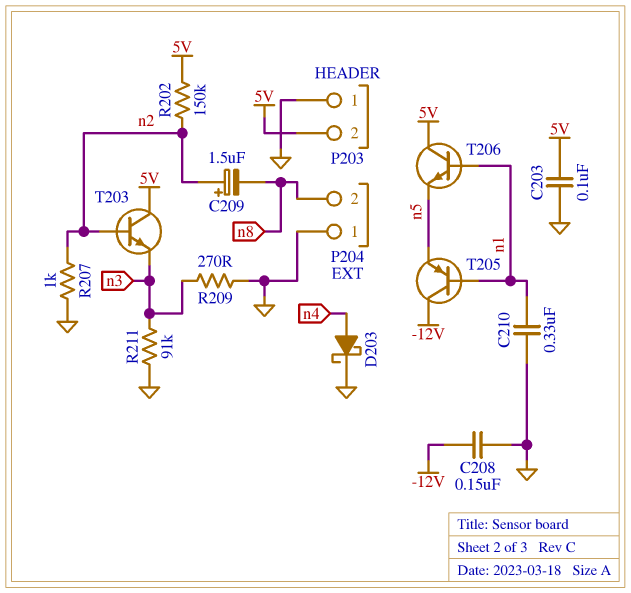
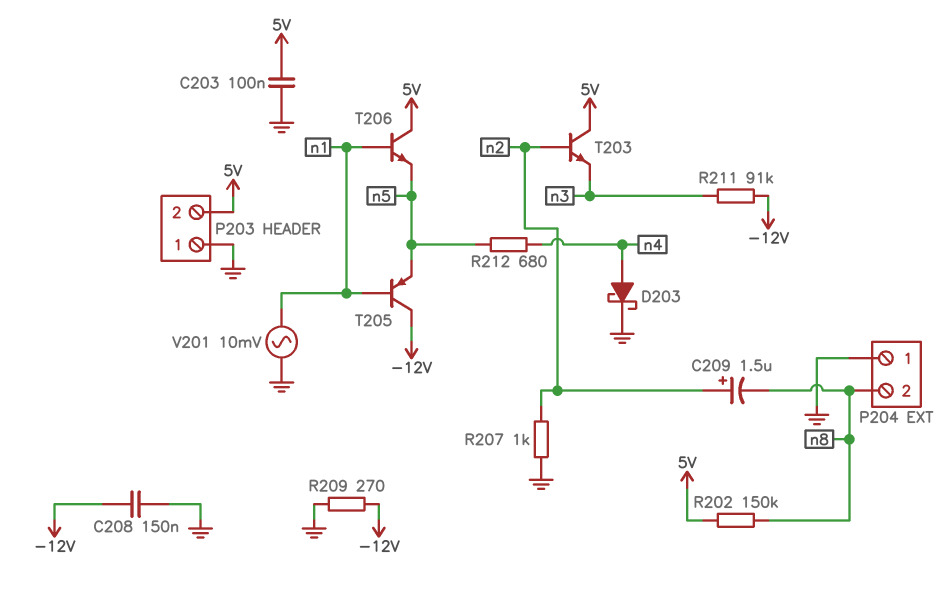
C210: 330nF (GND, n1) -> none
R202: 150k (5V, n2) -> 150k (5V, n8)
R209: 270 (GND, n3) -> 270 (-12V, GND)
R211: 91k (GND, n3) -> 91k (-12V, n3)
R212: none -> 680 (n4, n5)
V201: none -> AC 10mV (GND, n1)

